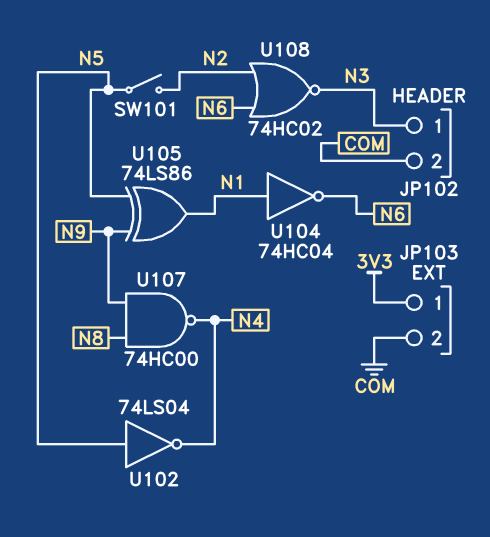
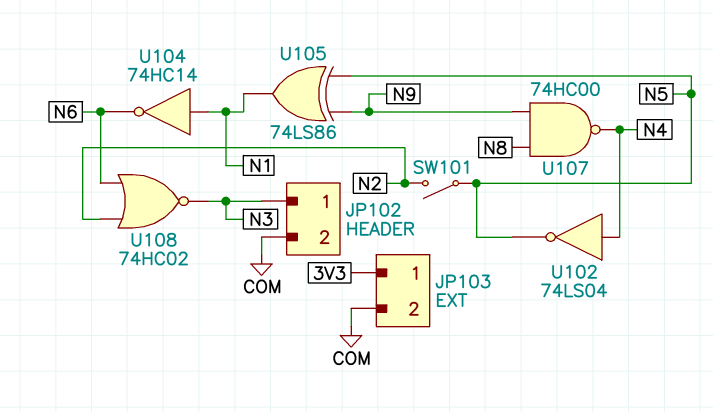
U102: NOT 74LS04 (in N5, out N4) -> NOT 74LS04 (in N4, out N5)
U104: NOT 74HC04 (in N1, out N6) -> NOT 74HC14 (in N1, out N6)

